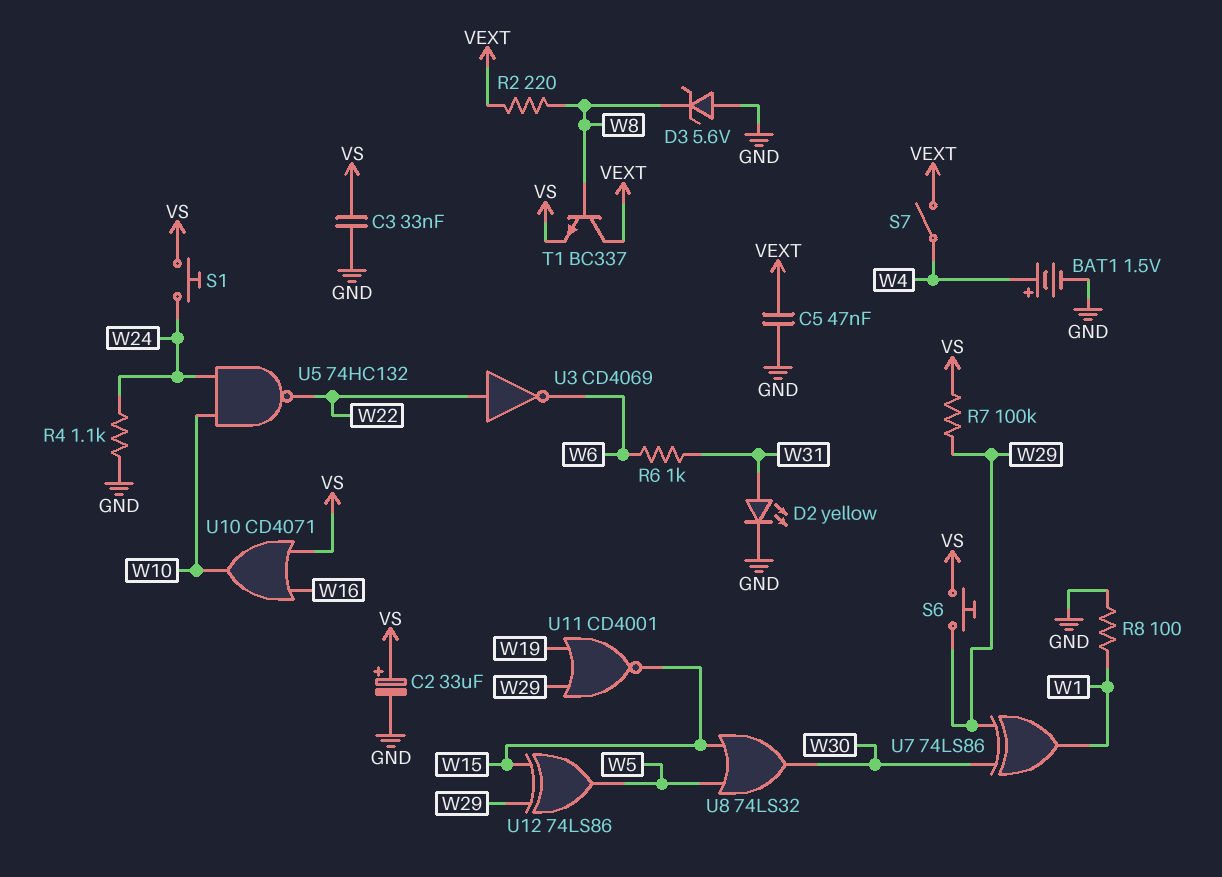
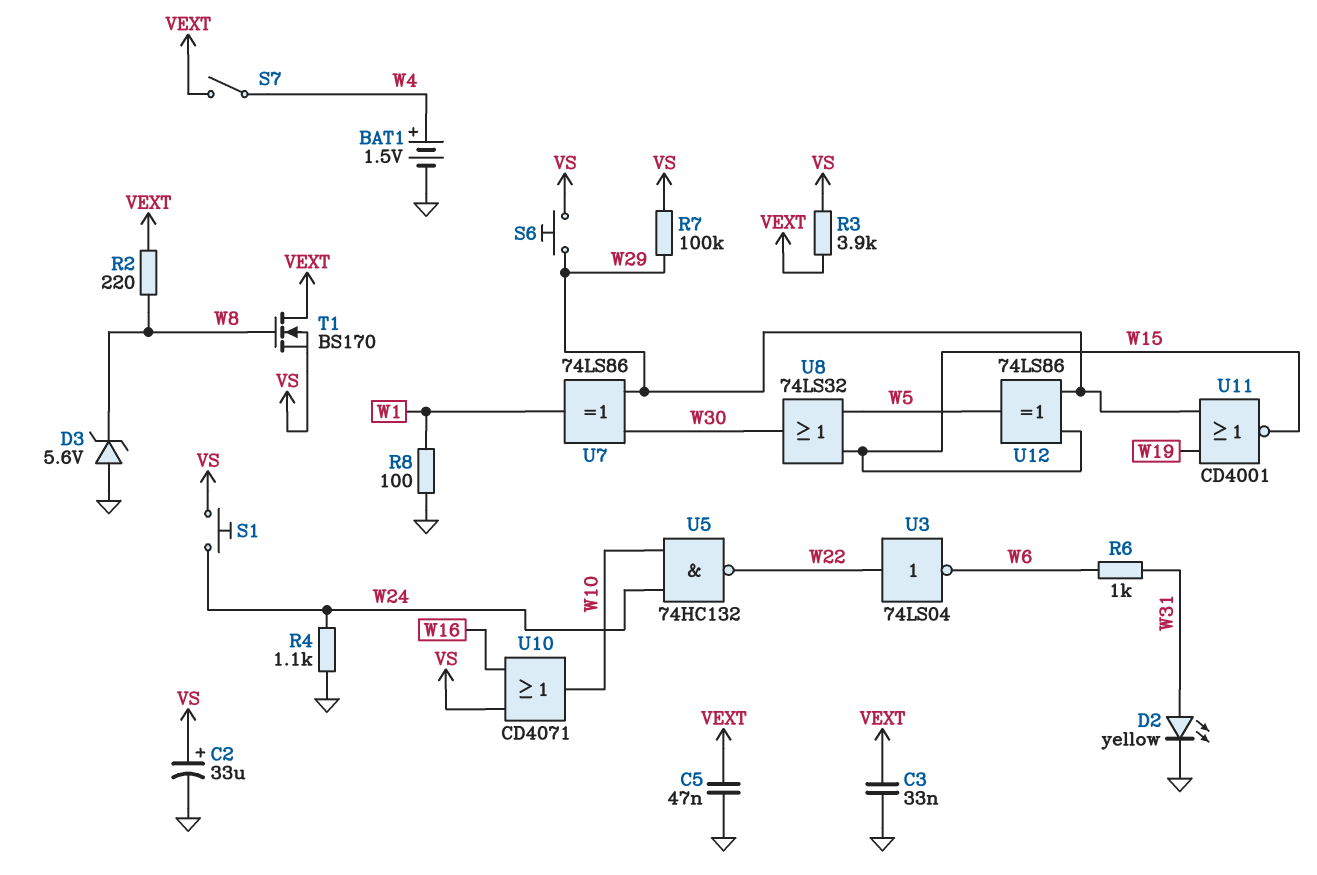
C3: 33nF (GND, VS) -> 33nF (GND, VEXT)
R3: none -> 3.9k (VEXT, VS)
T1: NPN BC337 (B W8, C VEXT, E VS) -> NMOS BS170 (G W8, D VEXT, S VS)
U3: NOT CD4069 (in W22, out W6) -> NOT 74LS04 (in W22, out W6)

